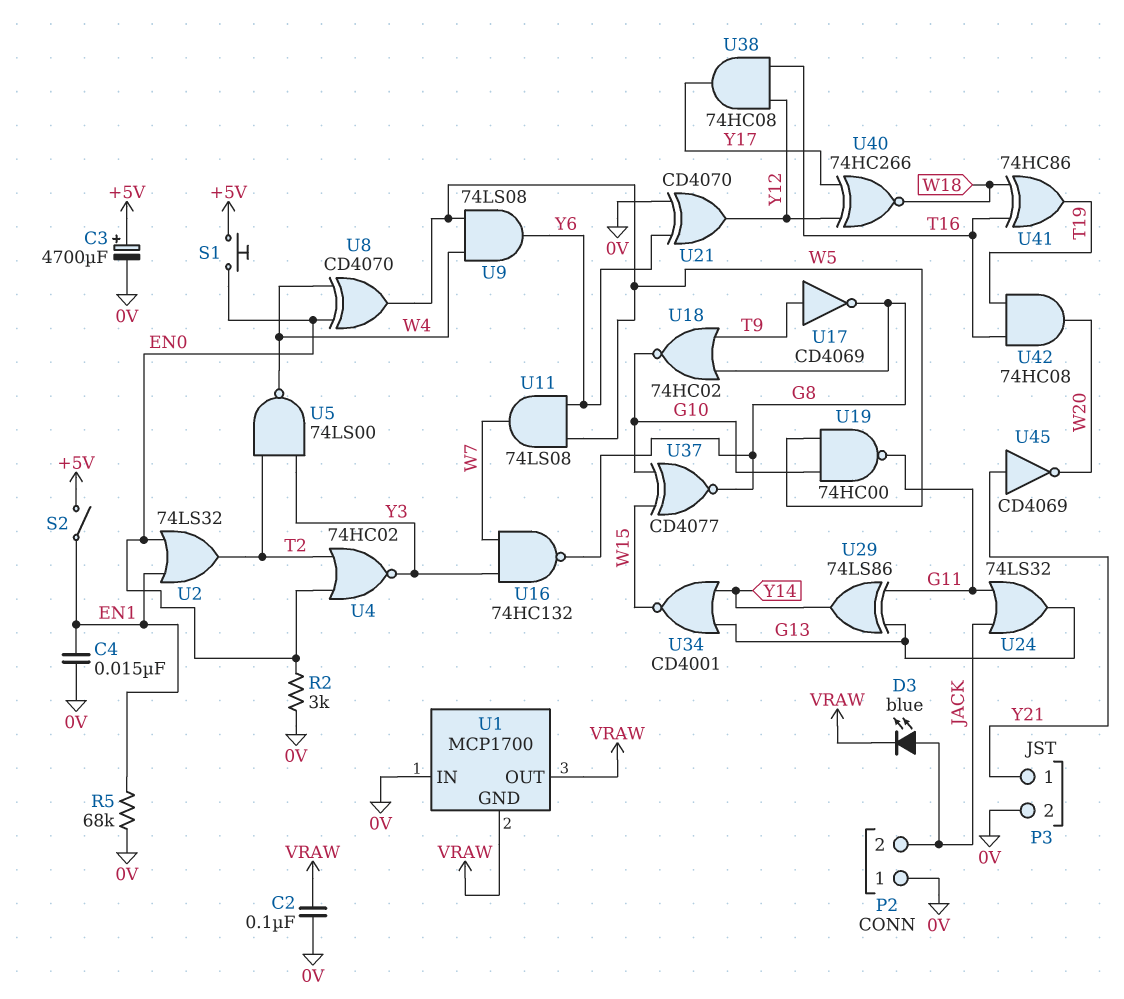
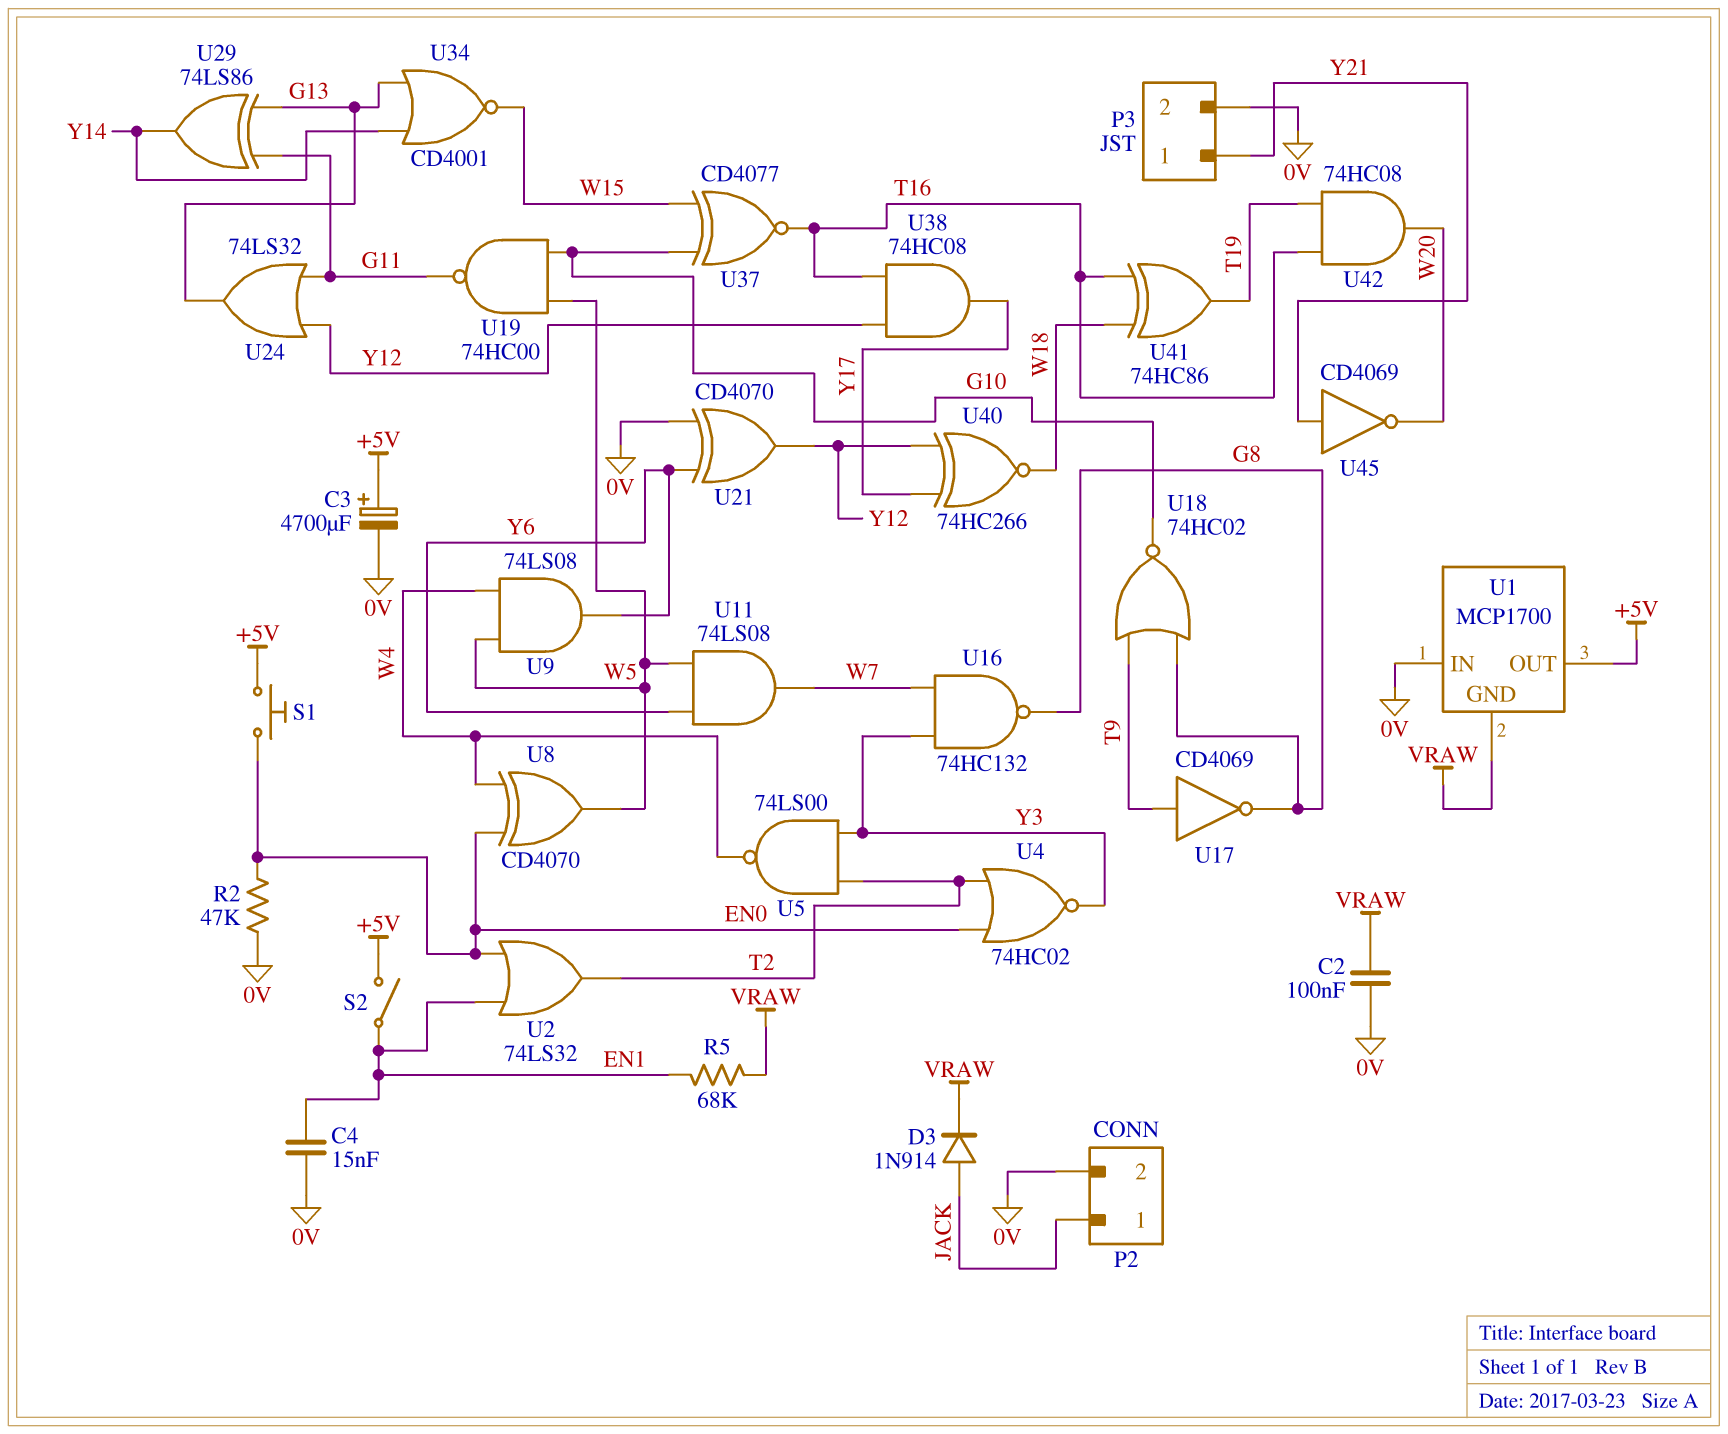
D3: LED blue (A JACK, K VRAW) -> diode 1N914 (A JACK, K VRAW)
P2 pin 1: 0V -> JACK
P2 pin 2: JACK -> 0V
R2: 3k (0V, EN0) -> 47k (0V, EN0)
R5: 68k (0V, EN1) -> 68k (EN1, VRAW)
U1 pin OUT: VRAW -> +5V
U24: OR 74LS32 (in G11, in JACK, out G13) -> OR 74LS32 (in G11, in Y12, out G13)
U37: XNOR CD4077 (in G10, in W15, out G8) -> XNOR CD4077 (in G10, in W15, out T16)

